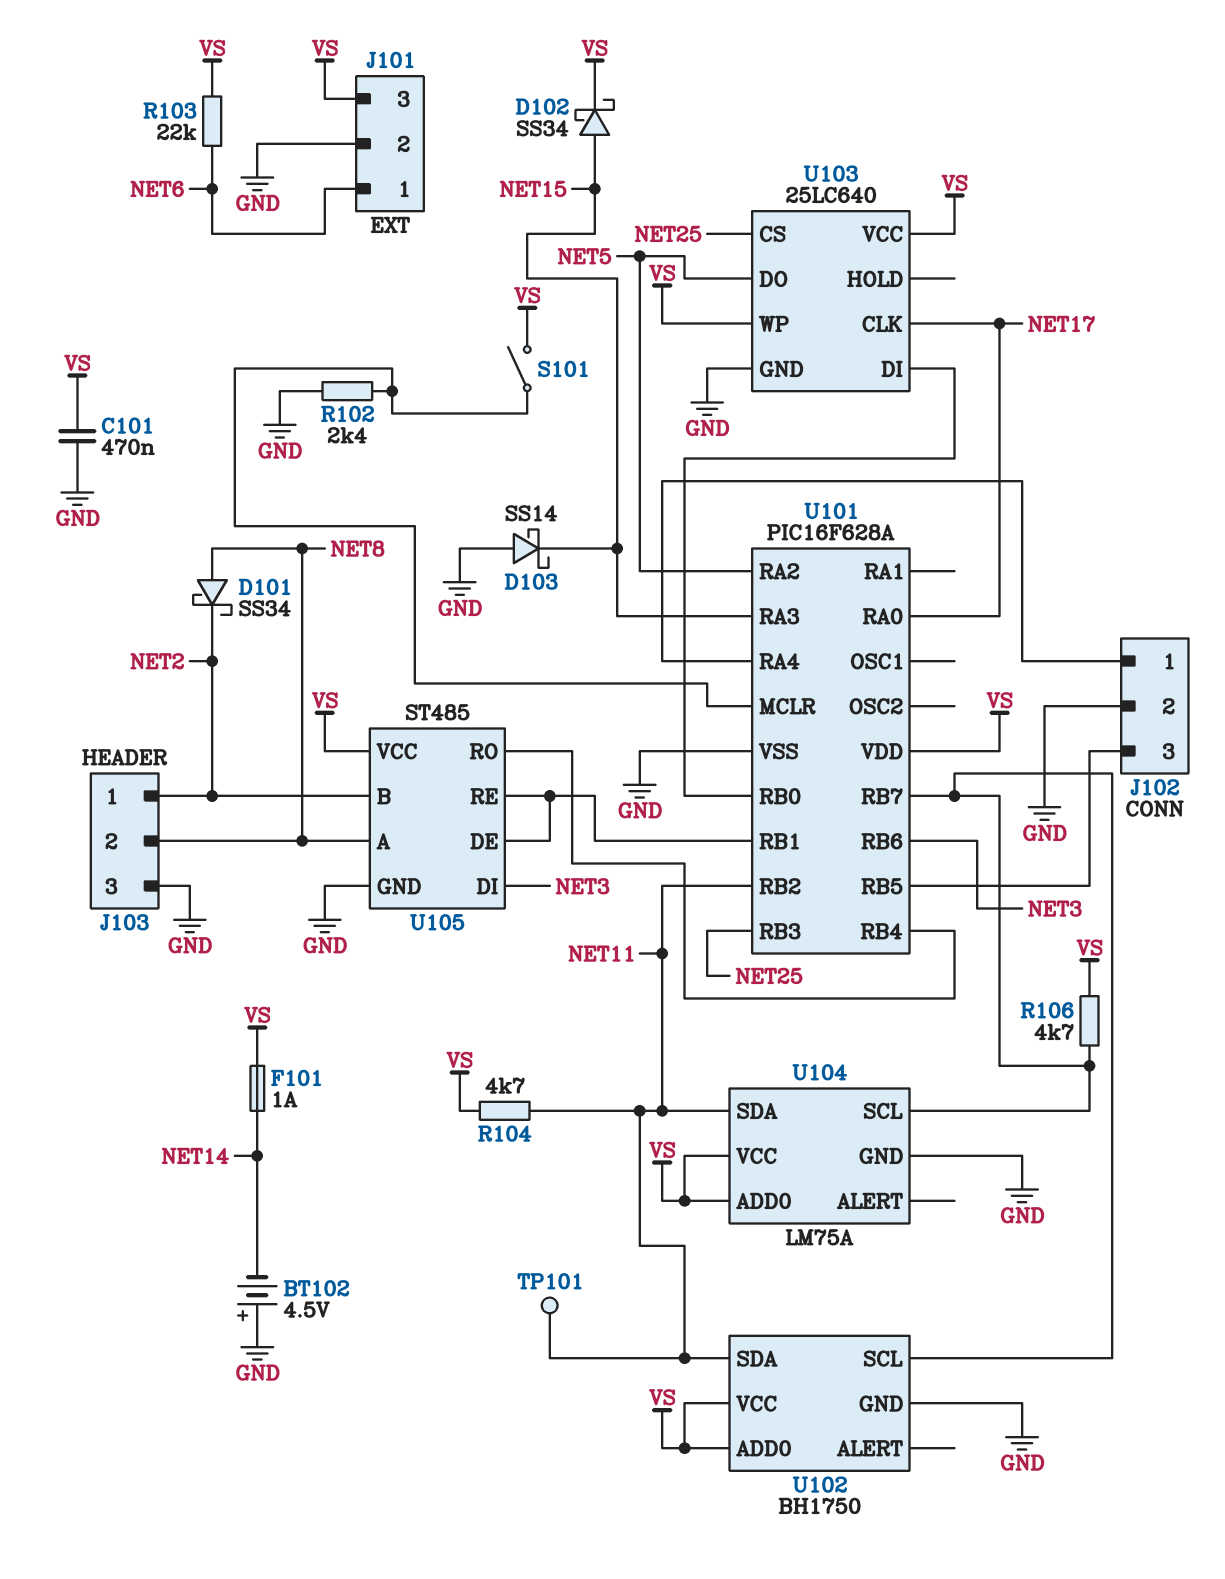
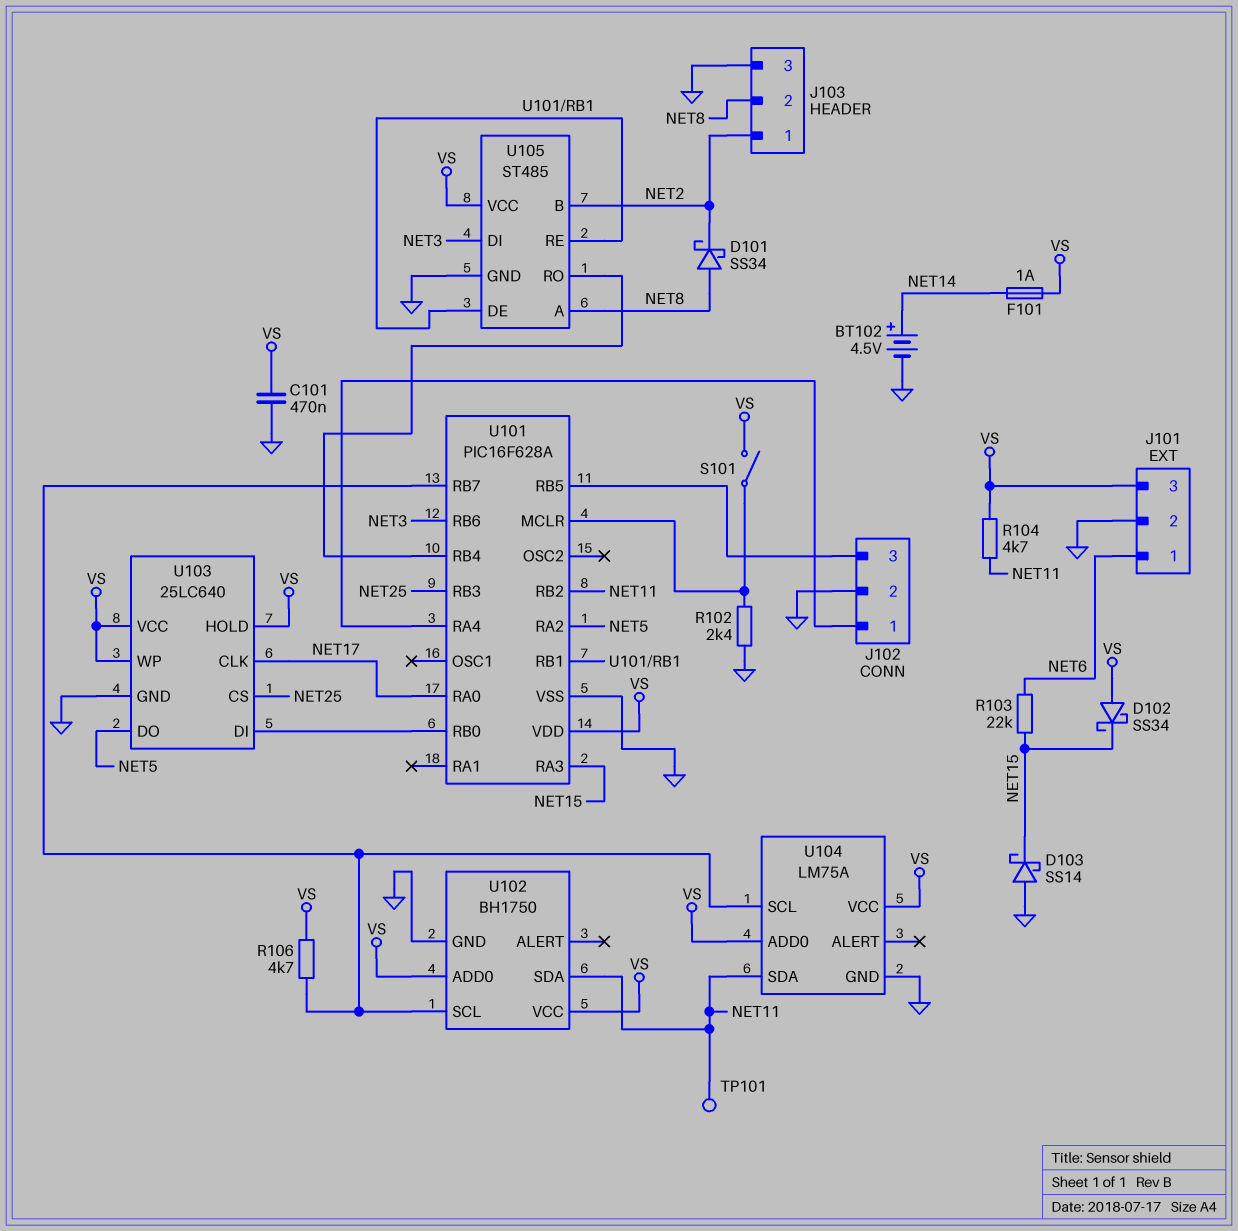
BT102: 4.5V (plus GND, minus NET14) -> 4.5V (plus NET14, minus GND)
D102: schottky SS34 (A NET15, K VS) -> schottky SS34 (A VS, K NET15)
R103: 22k (NET6, VS) -> 22k (NET6, NET15)
U103 pin HOLD: none -> VS

